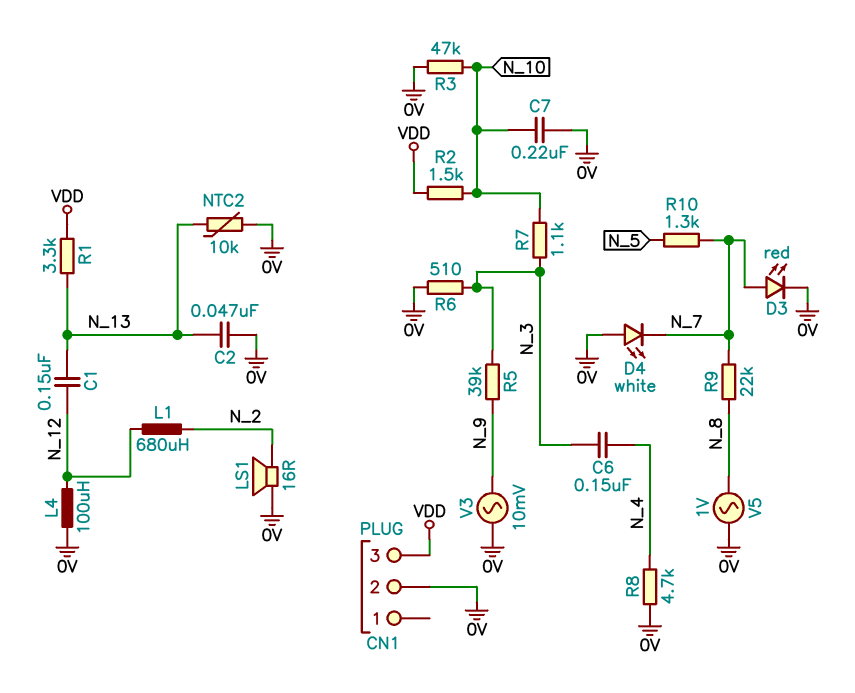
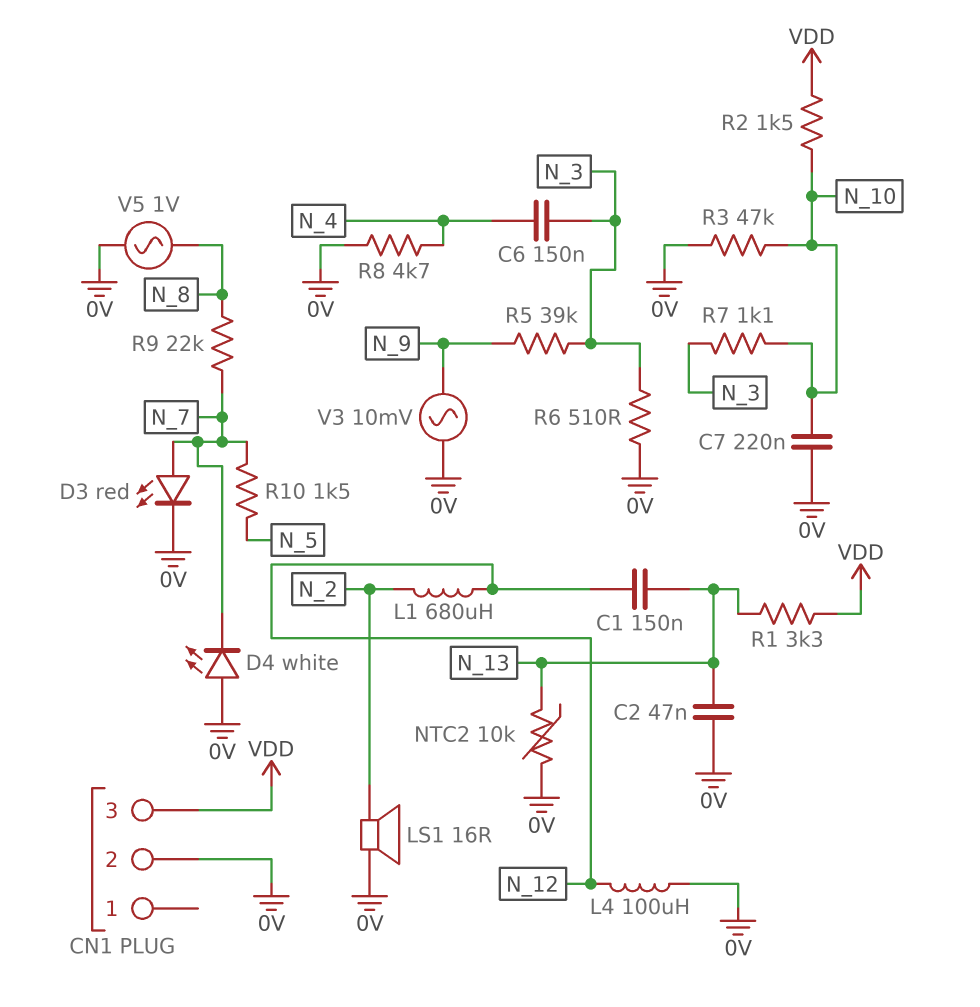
R10: 1.3k (N_5, N_7) -> 1.5k (N_5, N_7)

